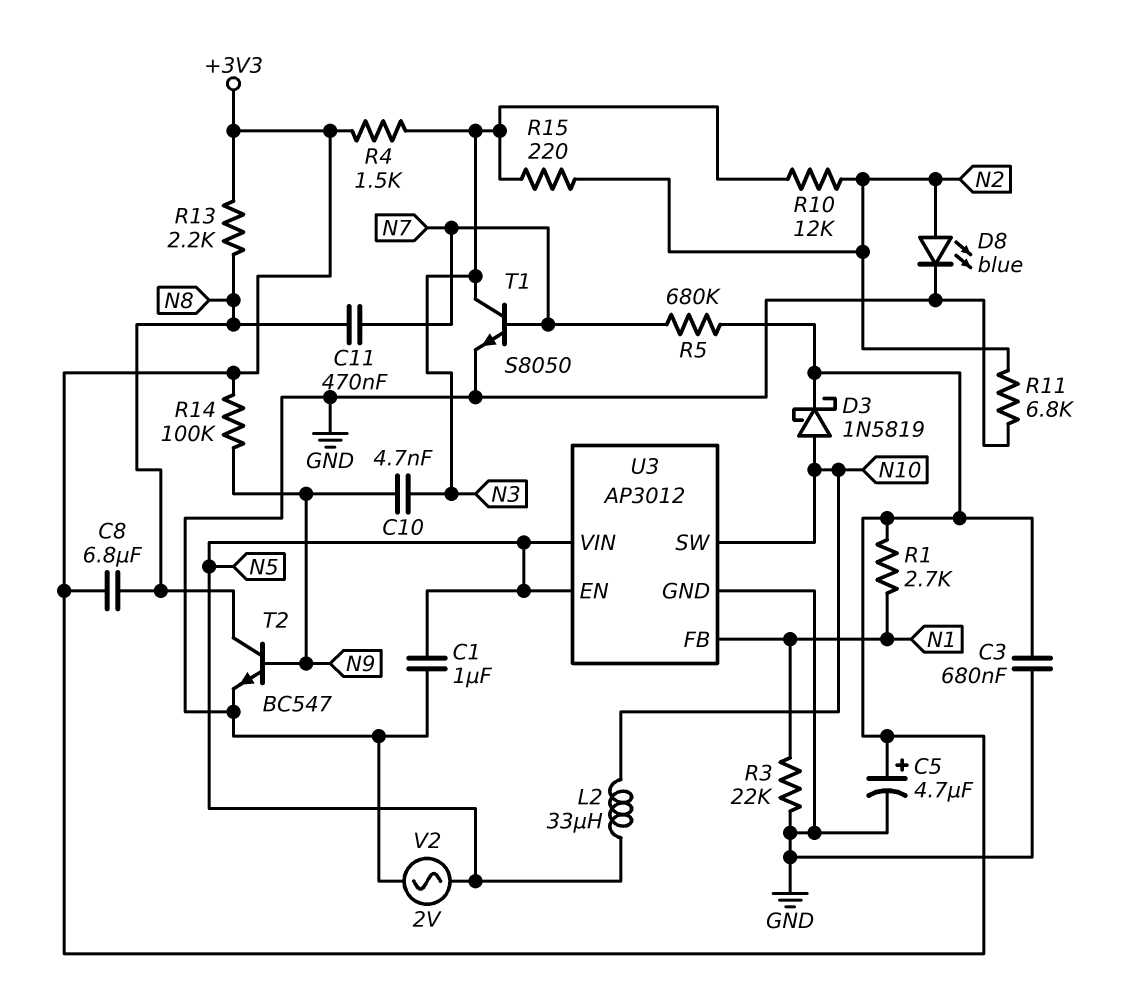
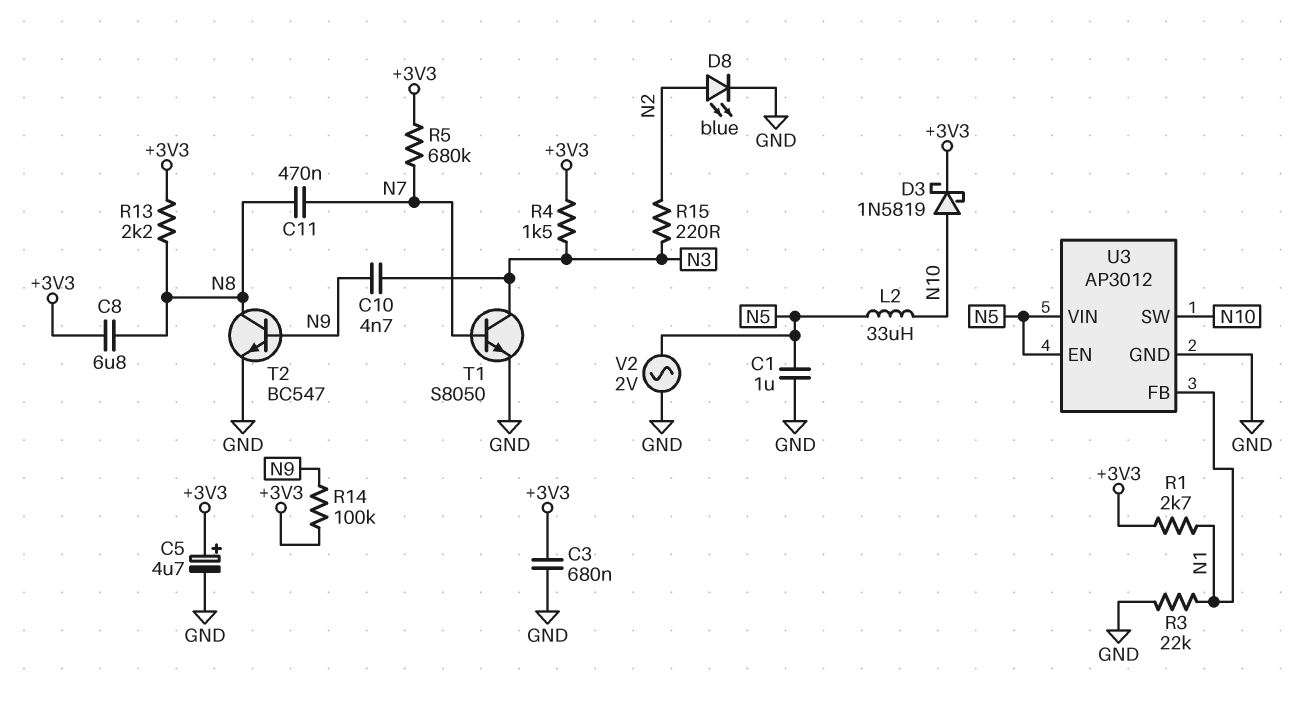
R10: 12k (N2, N3) -> none
R11: 6.8k (GND, N2) -> none

